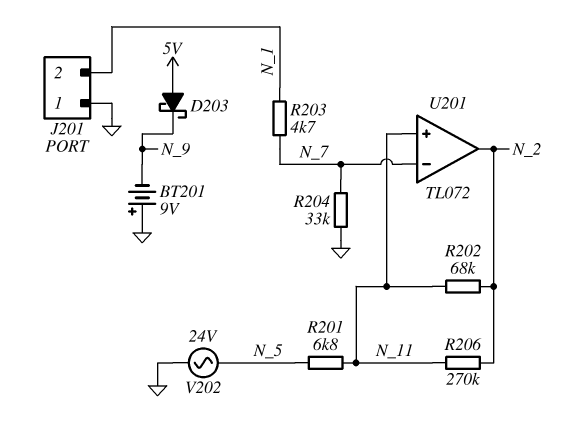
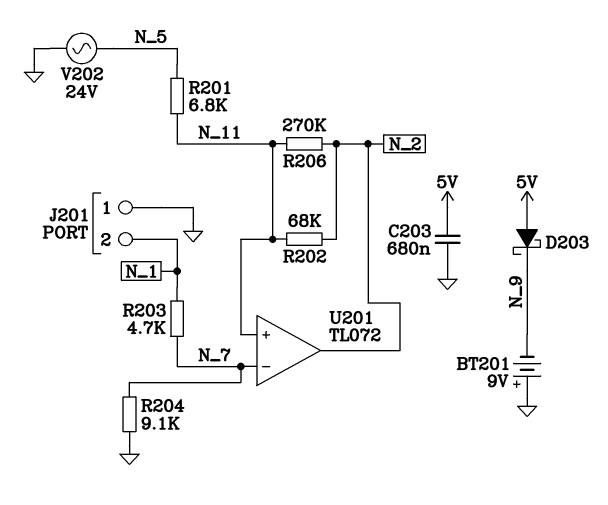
C203: none -> 680nF (5V, GND)
R204: 33k (GND, N_7) -> 9.1k (GND, N_7)

